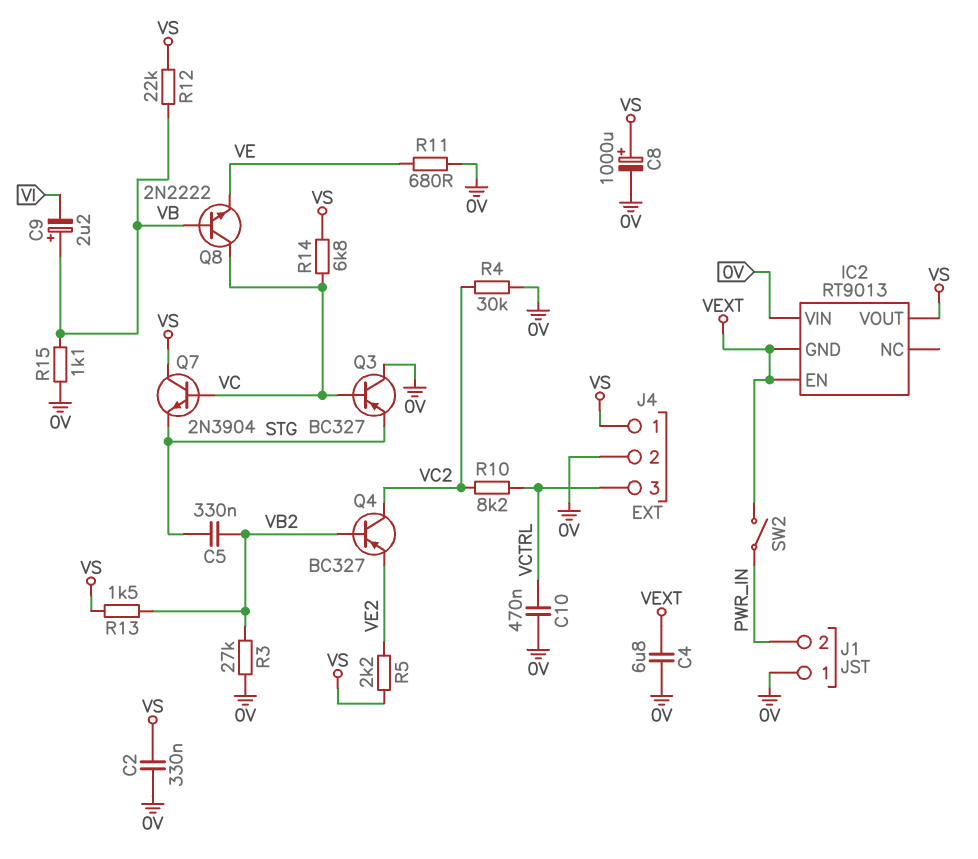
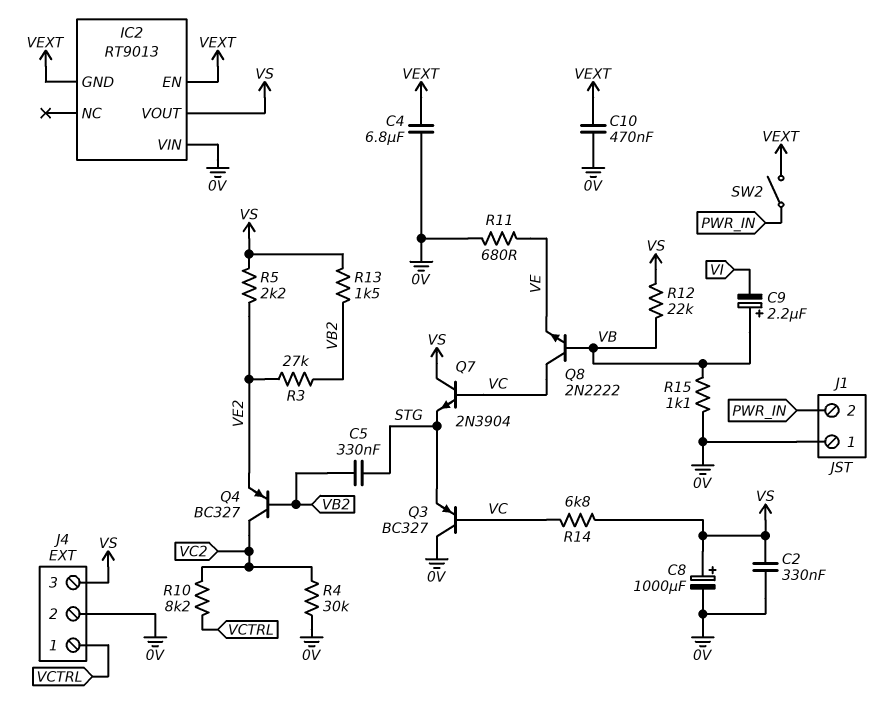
C10: 470nF (0V, VCTRL) -> 470nF (0V, VEXT)
J4 pin 1: VS -> VCTRL
J4 pin 3: VCTRL -> VS
R3: 27k (0V, VB2) -> 27k (VB2, VE2)

